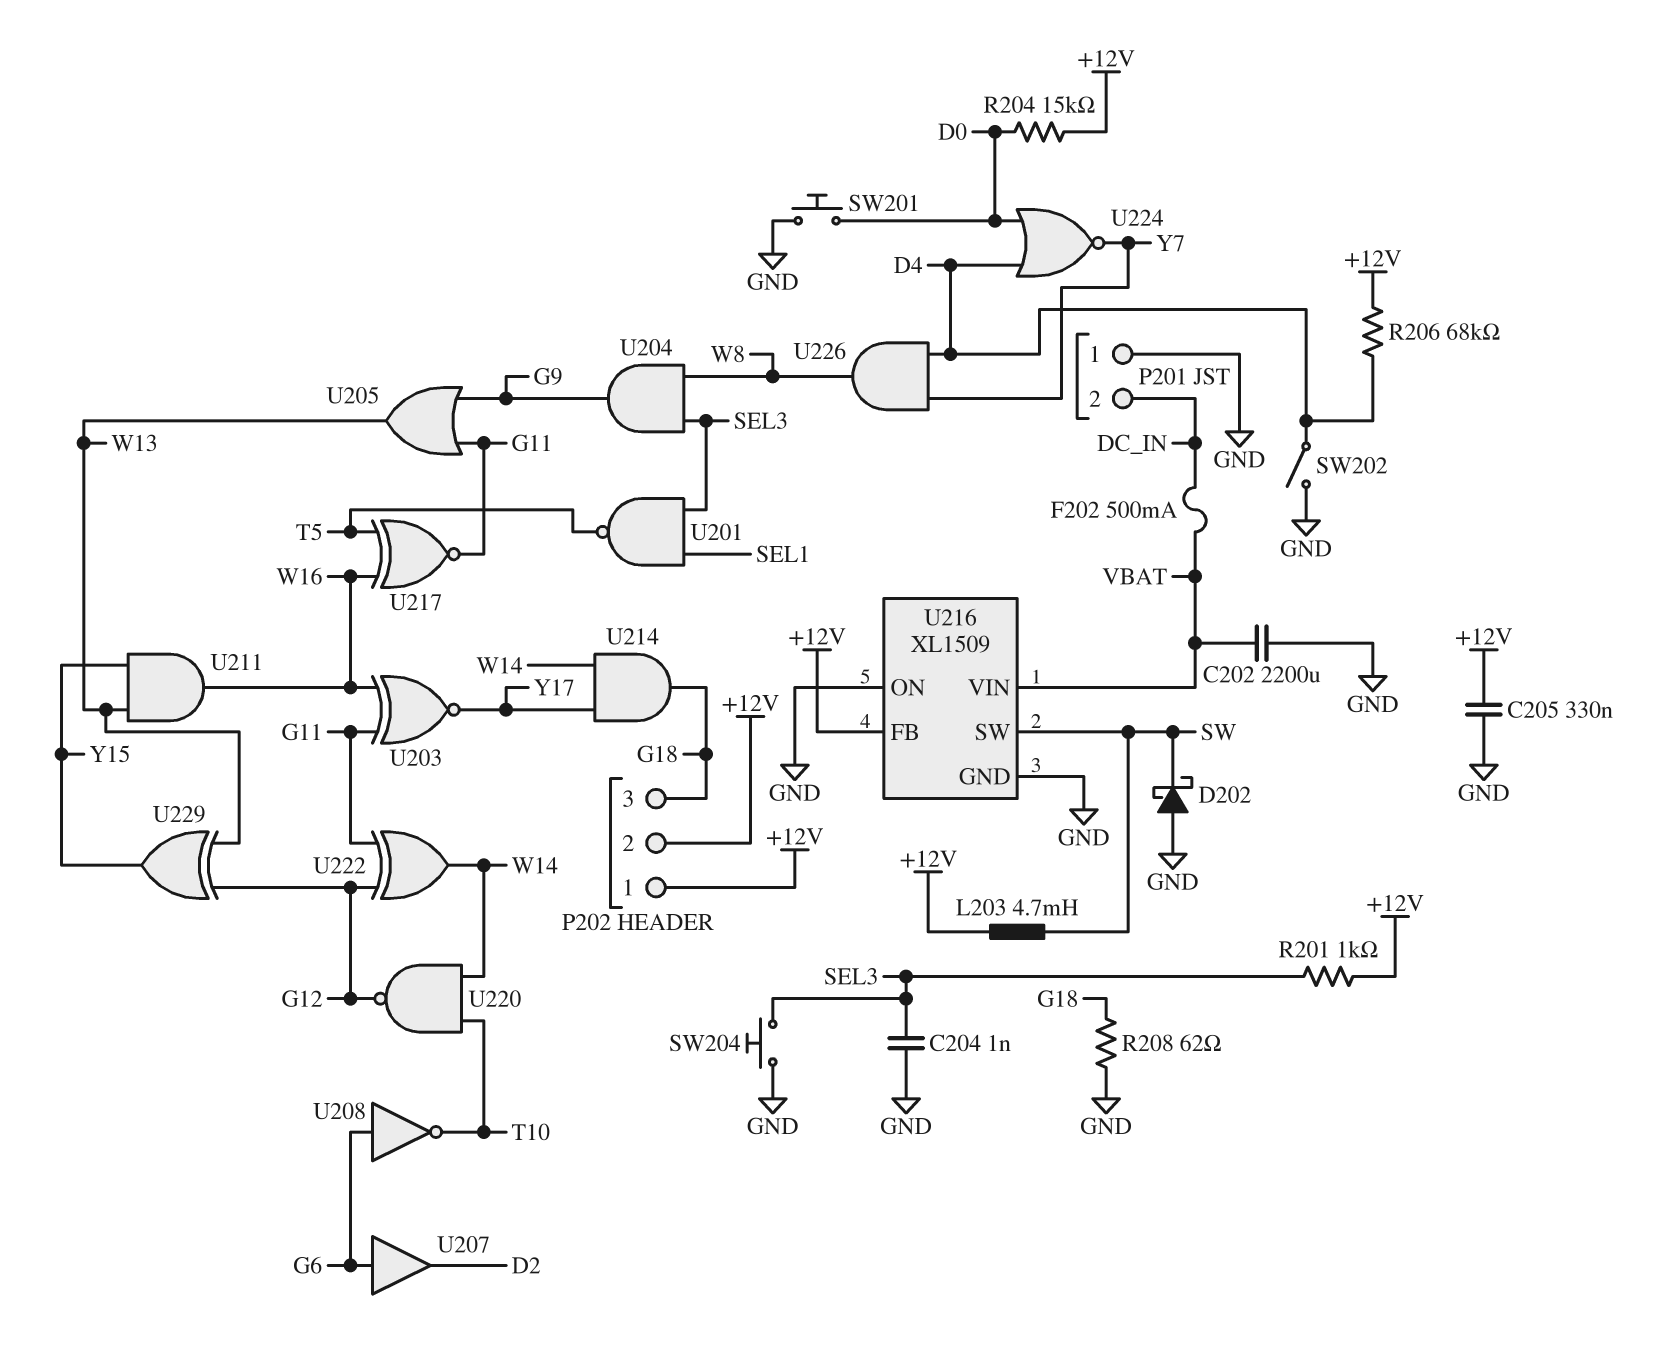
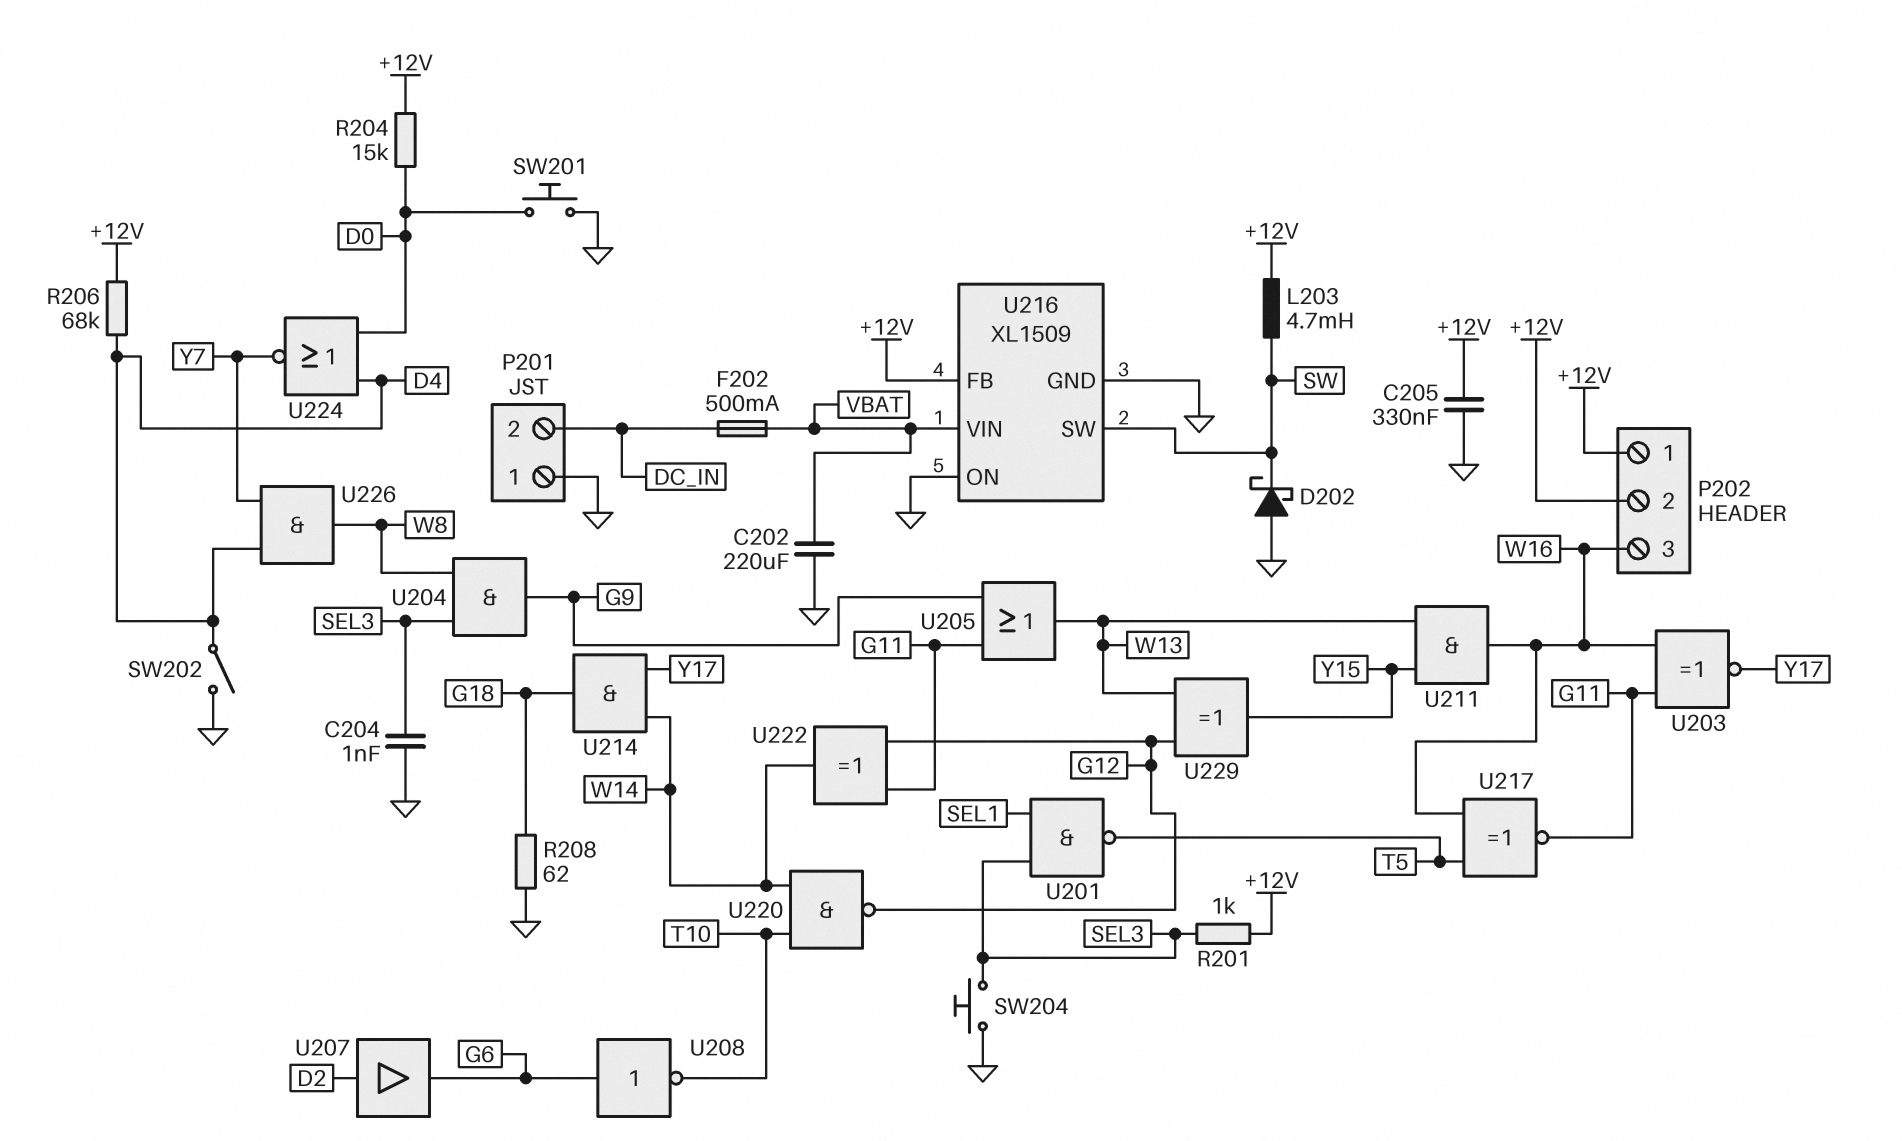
C202: 2200uF (GND, VBAT) -> 220uF (GND, VBAT)
P202 pin 3: G18 -> W16
U207: buffer (in G6, out D2) -> buffer (in D2, out G6)

